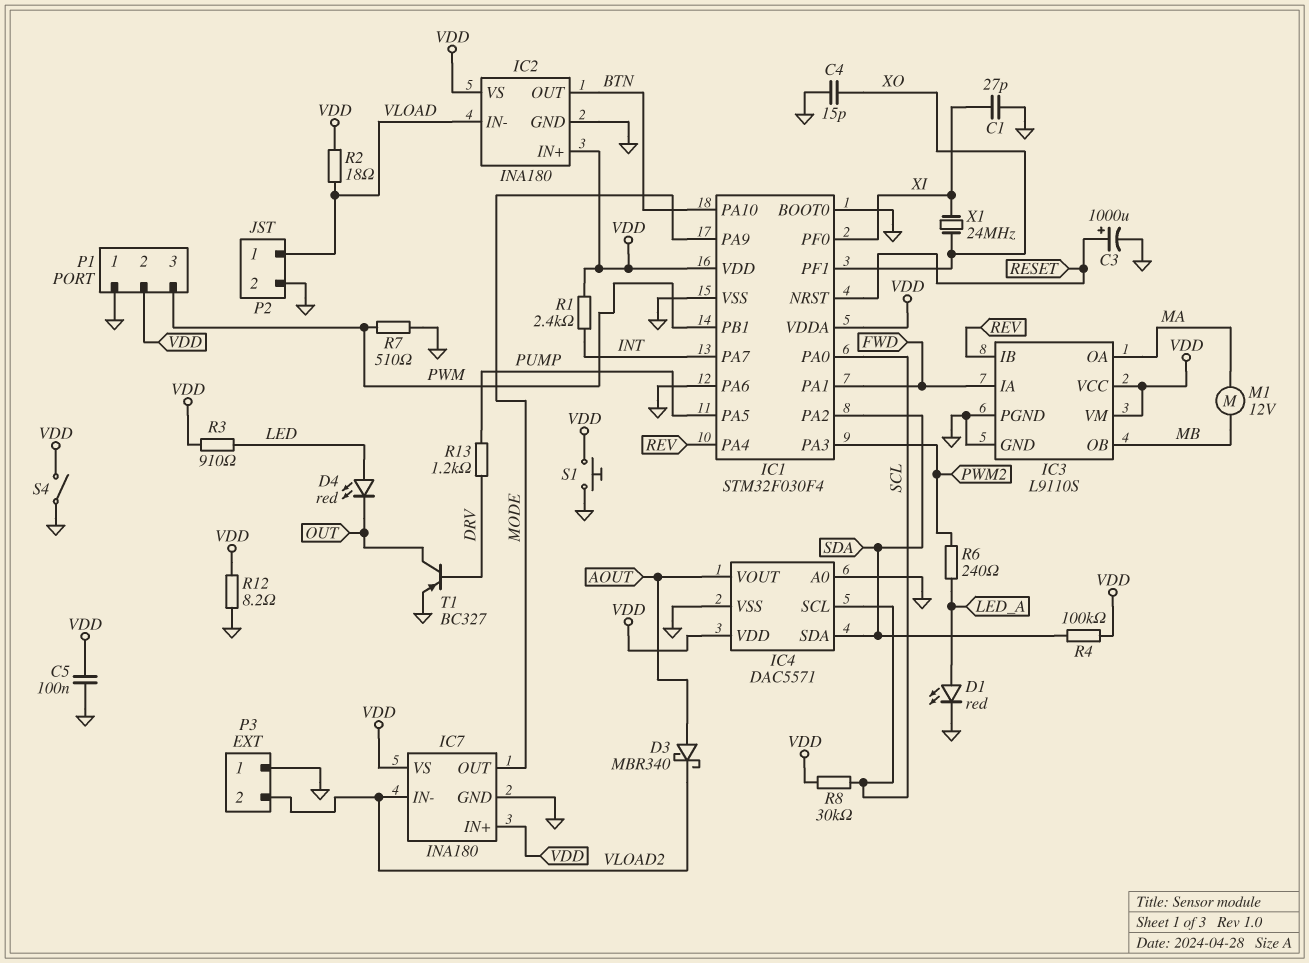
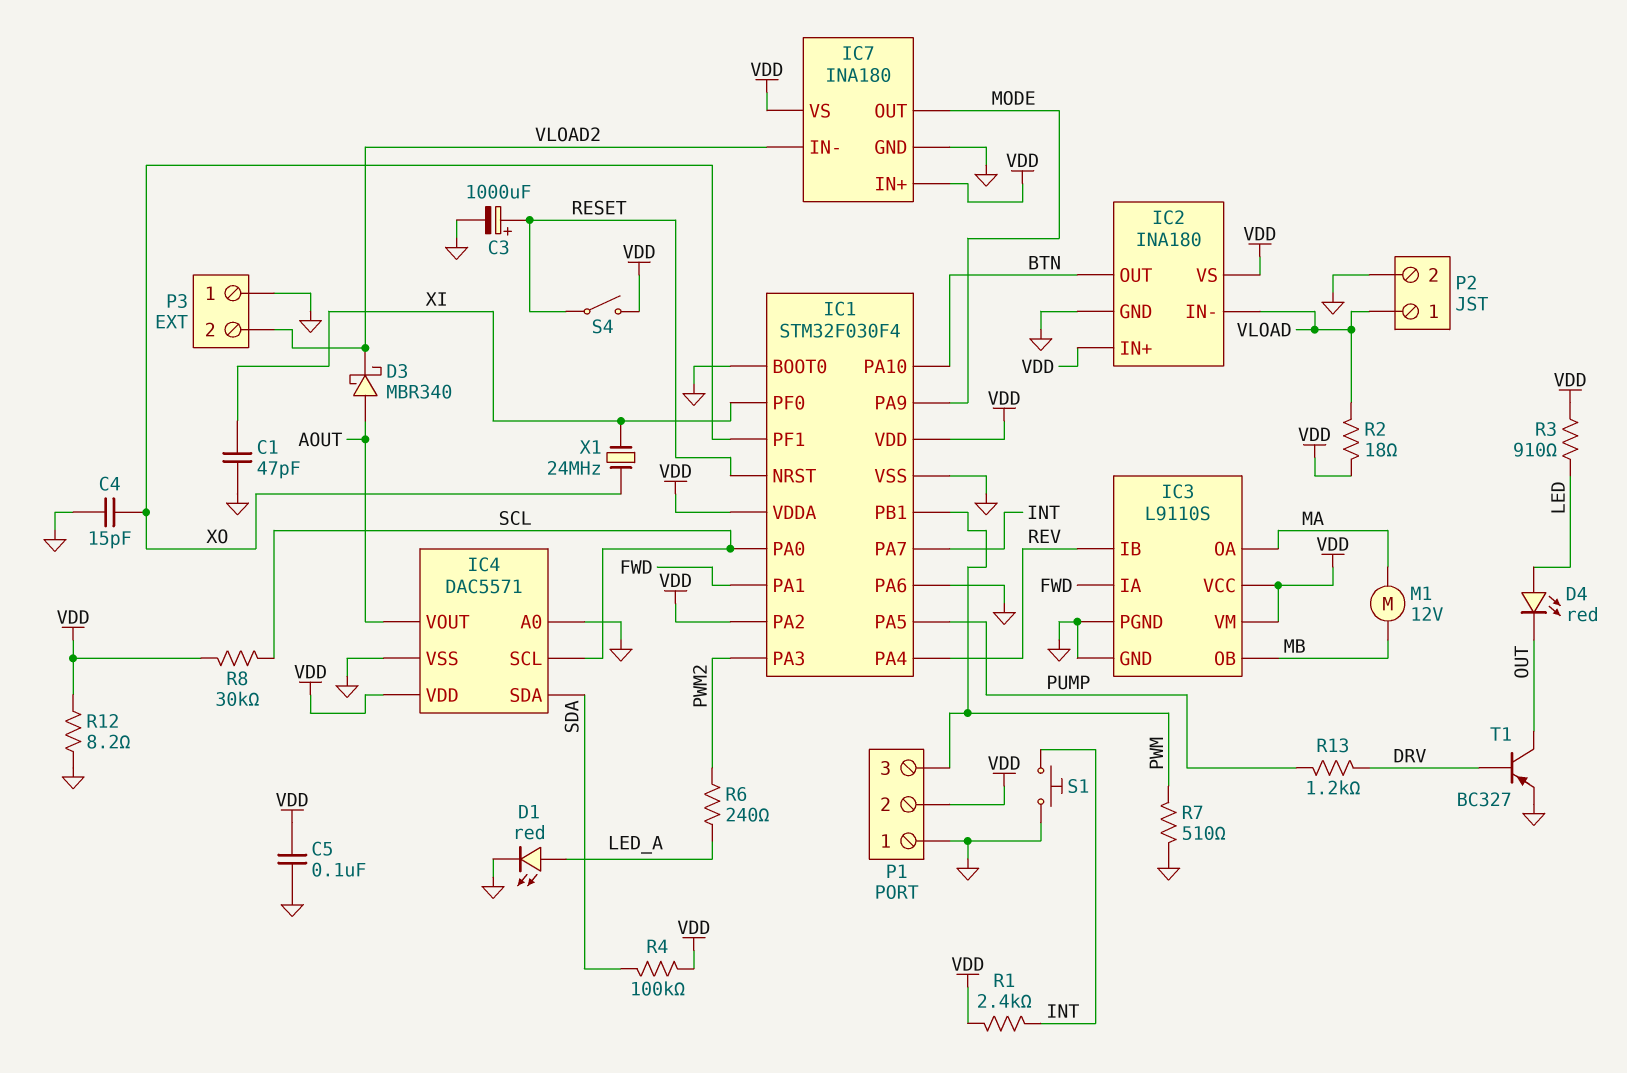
C1: 27pF (GND, XI) -> 47pF (GND, XI)
IC1 pin PA2: SDA -> VDD
S1: button (GND, VDD) -> button (GND, INT)
S4: switch (GND, VDD) -> switch (RESET, VDD)

